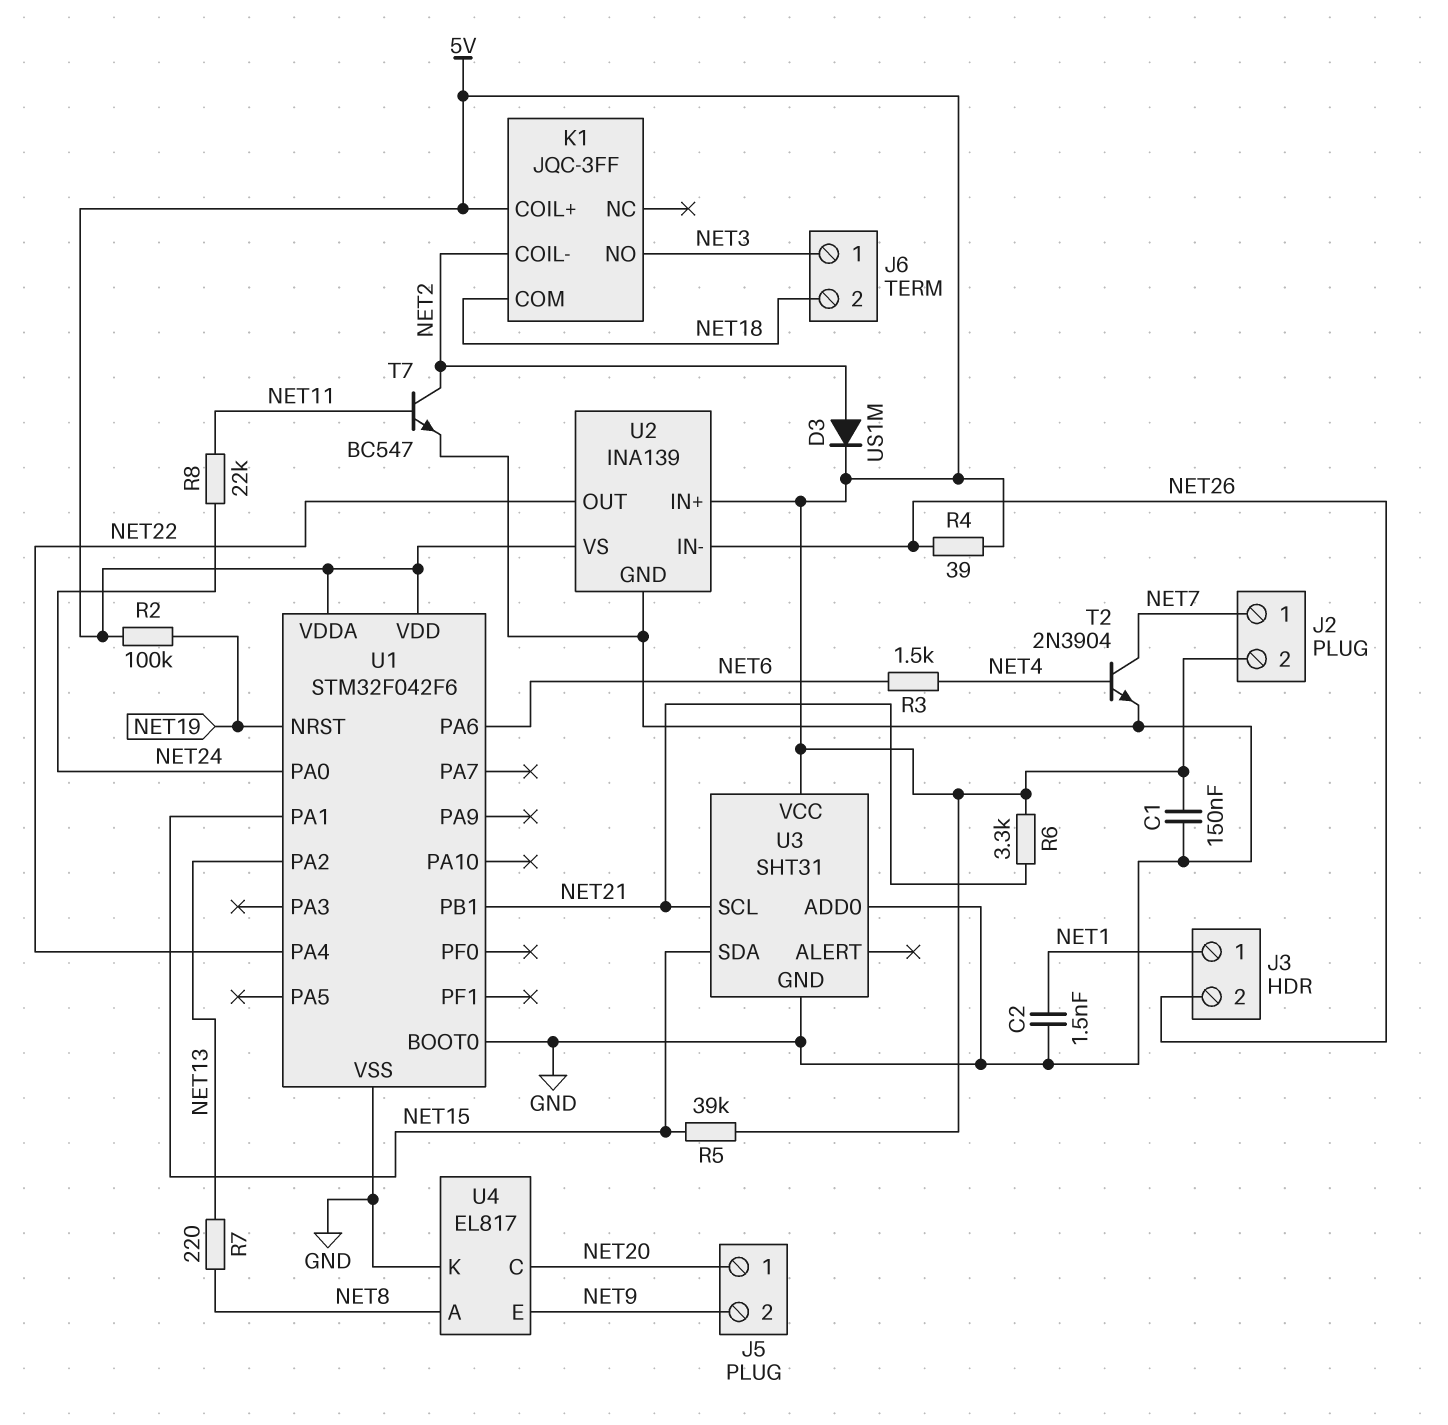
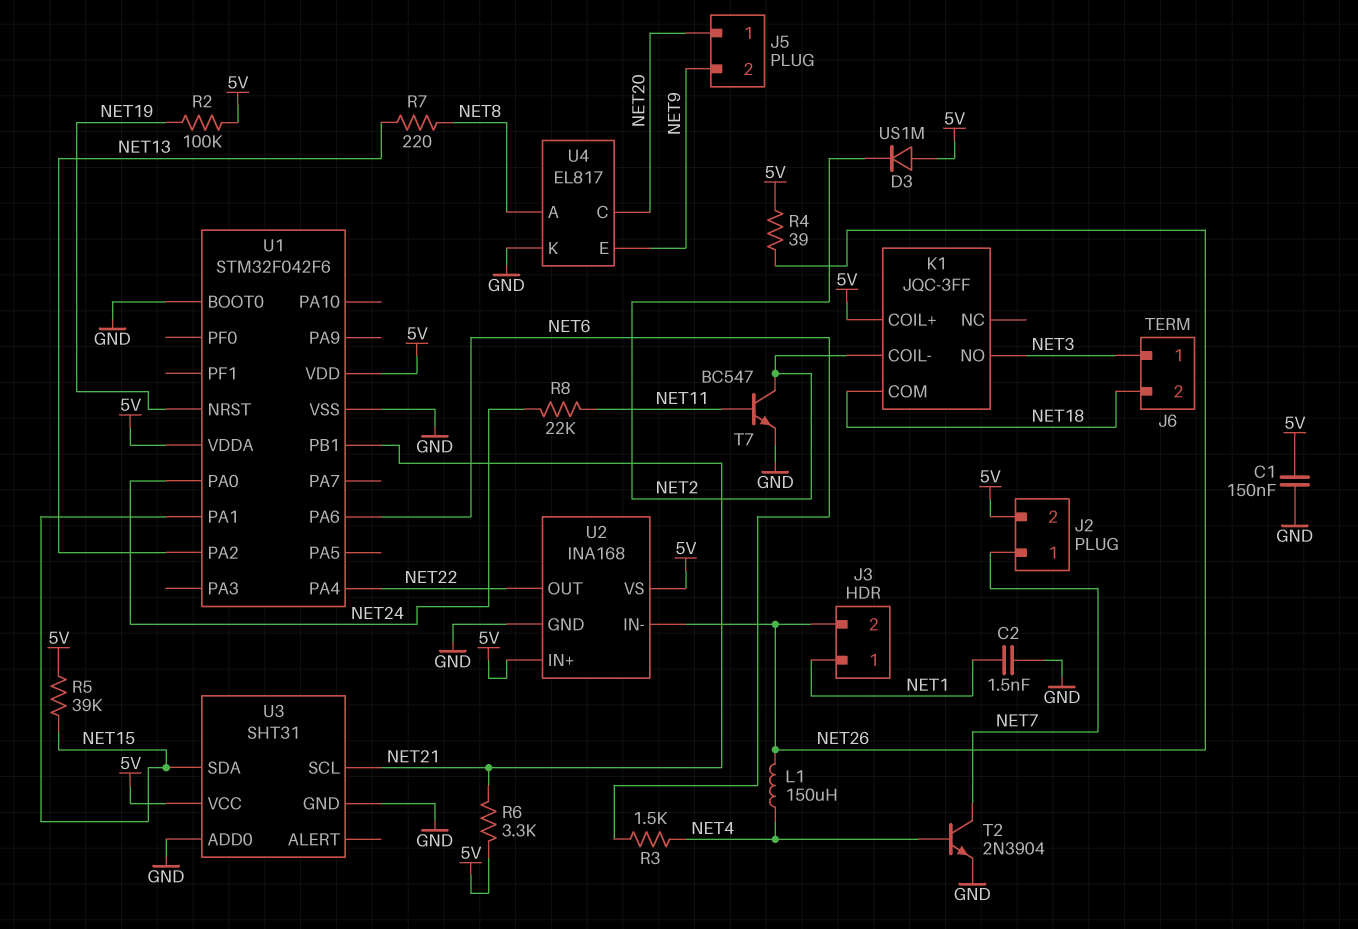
D3: diode US1M (A NET2, K 5V) -> diode US1M (A 5V, K NET2)
L1: none -> 150uH (NET4, NET26)
U2: INA139 -> INA168

